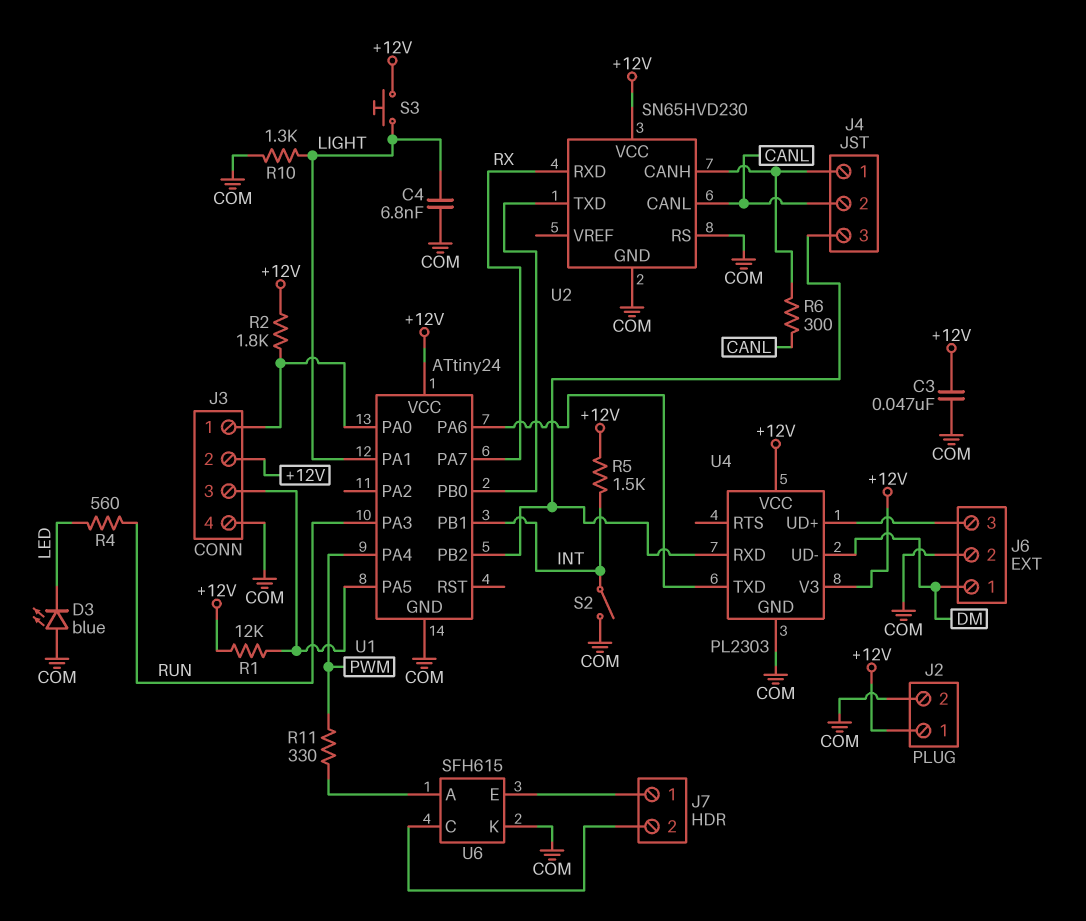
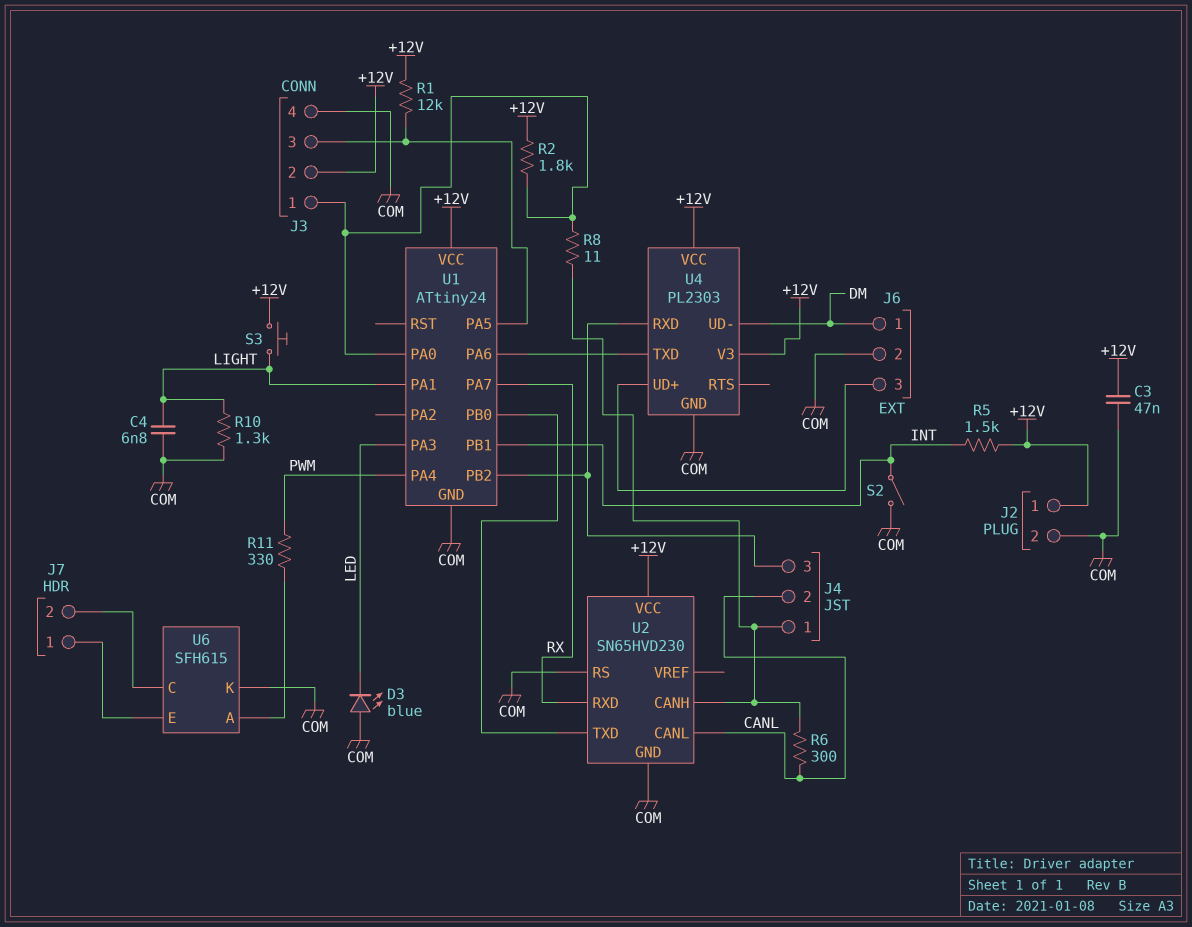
R4: 560 (LED, RUN) -> none
R8: none -> 11 (J3/1, J4/1)
U1 pin PA3: RUN -> LED

